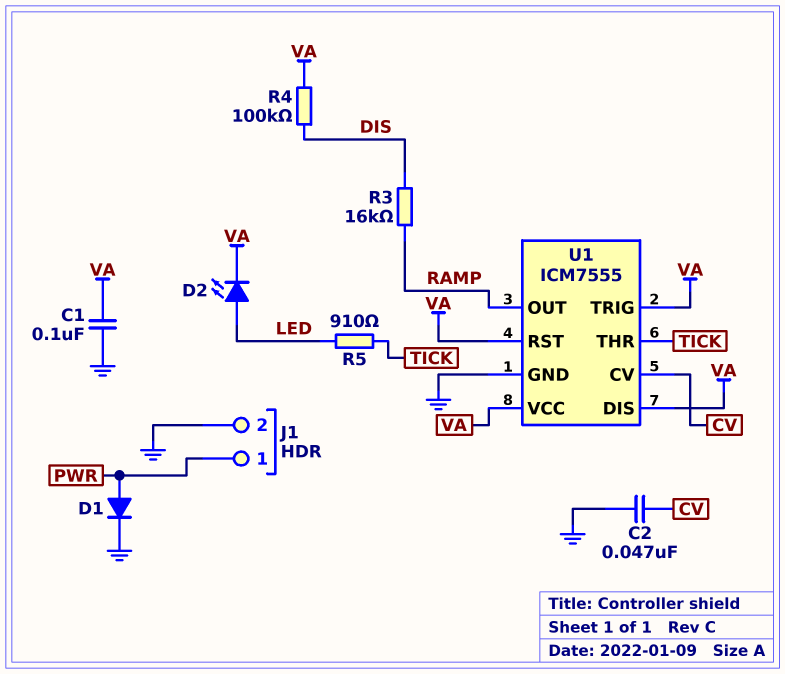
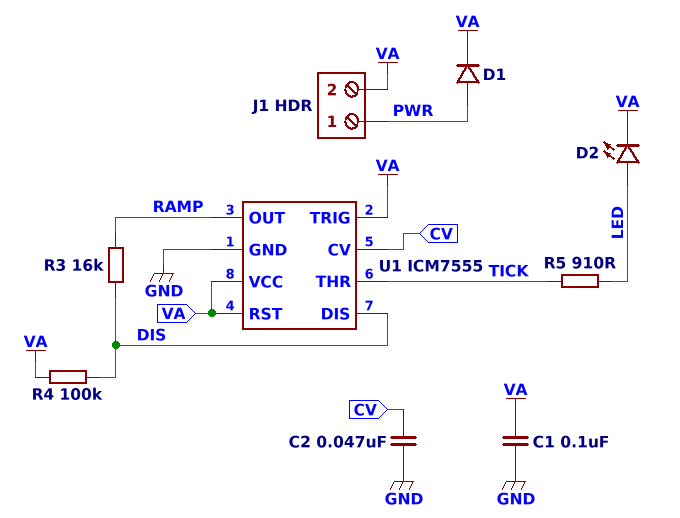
D1: diode (A PWR, K GND) -> diode (A PWR, K VA)
J1 pin 2: GND -> VA
U1 pin DIS: VA -> DIS

